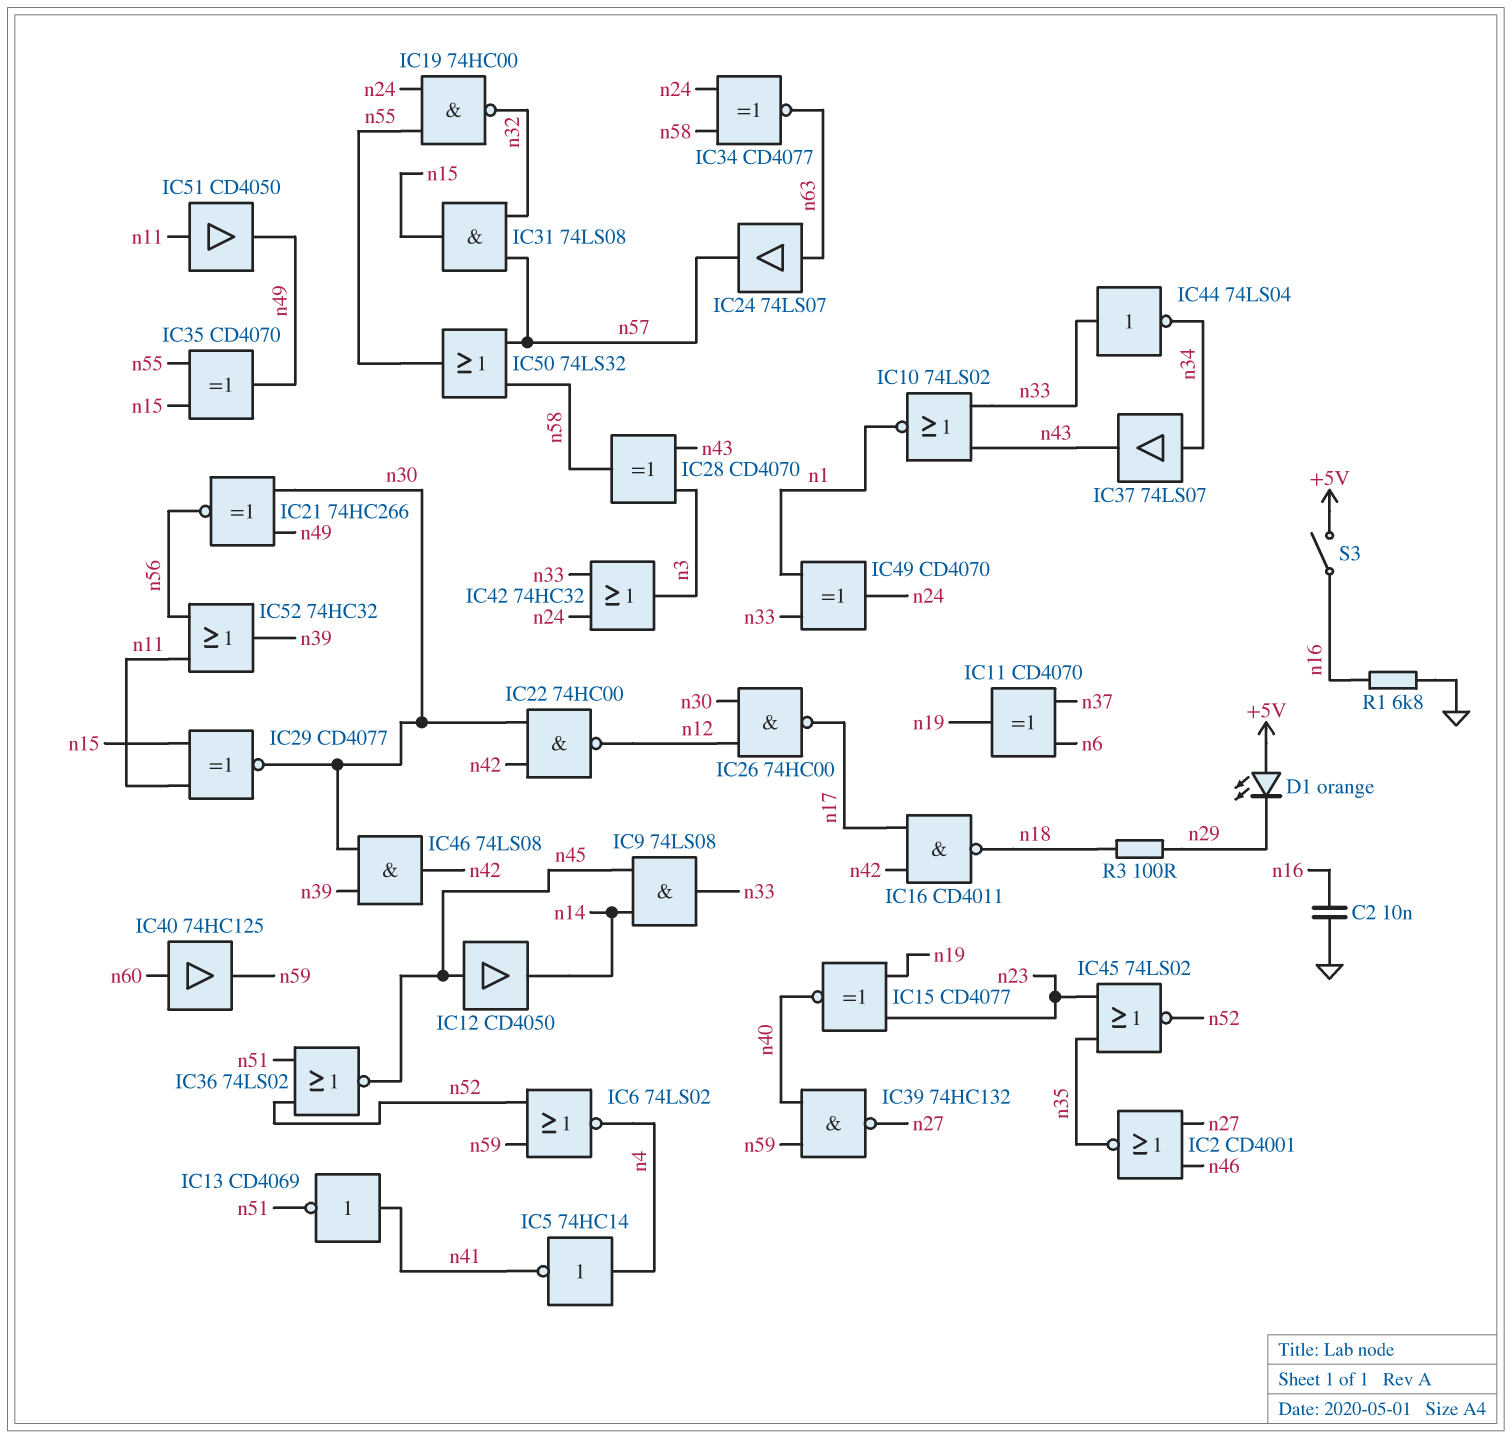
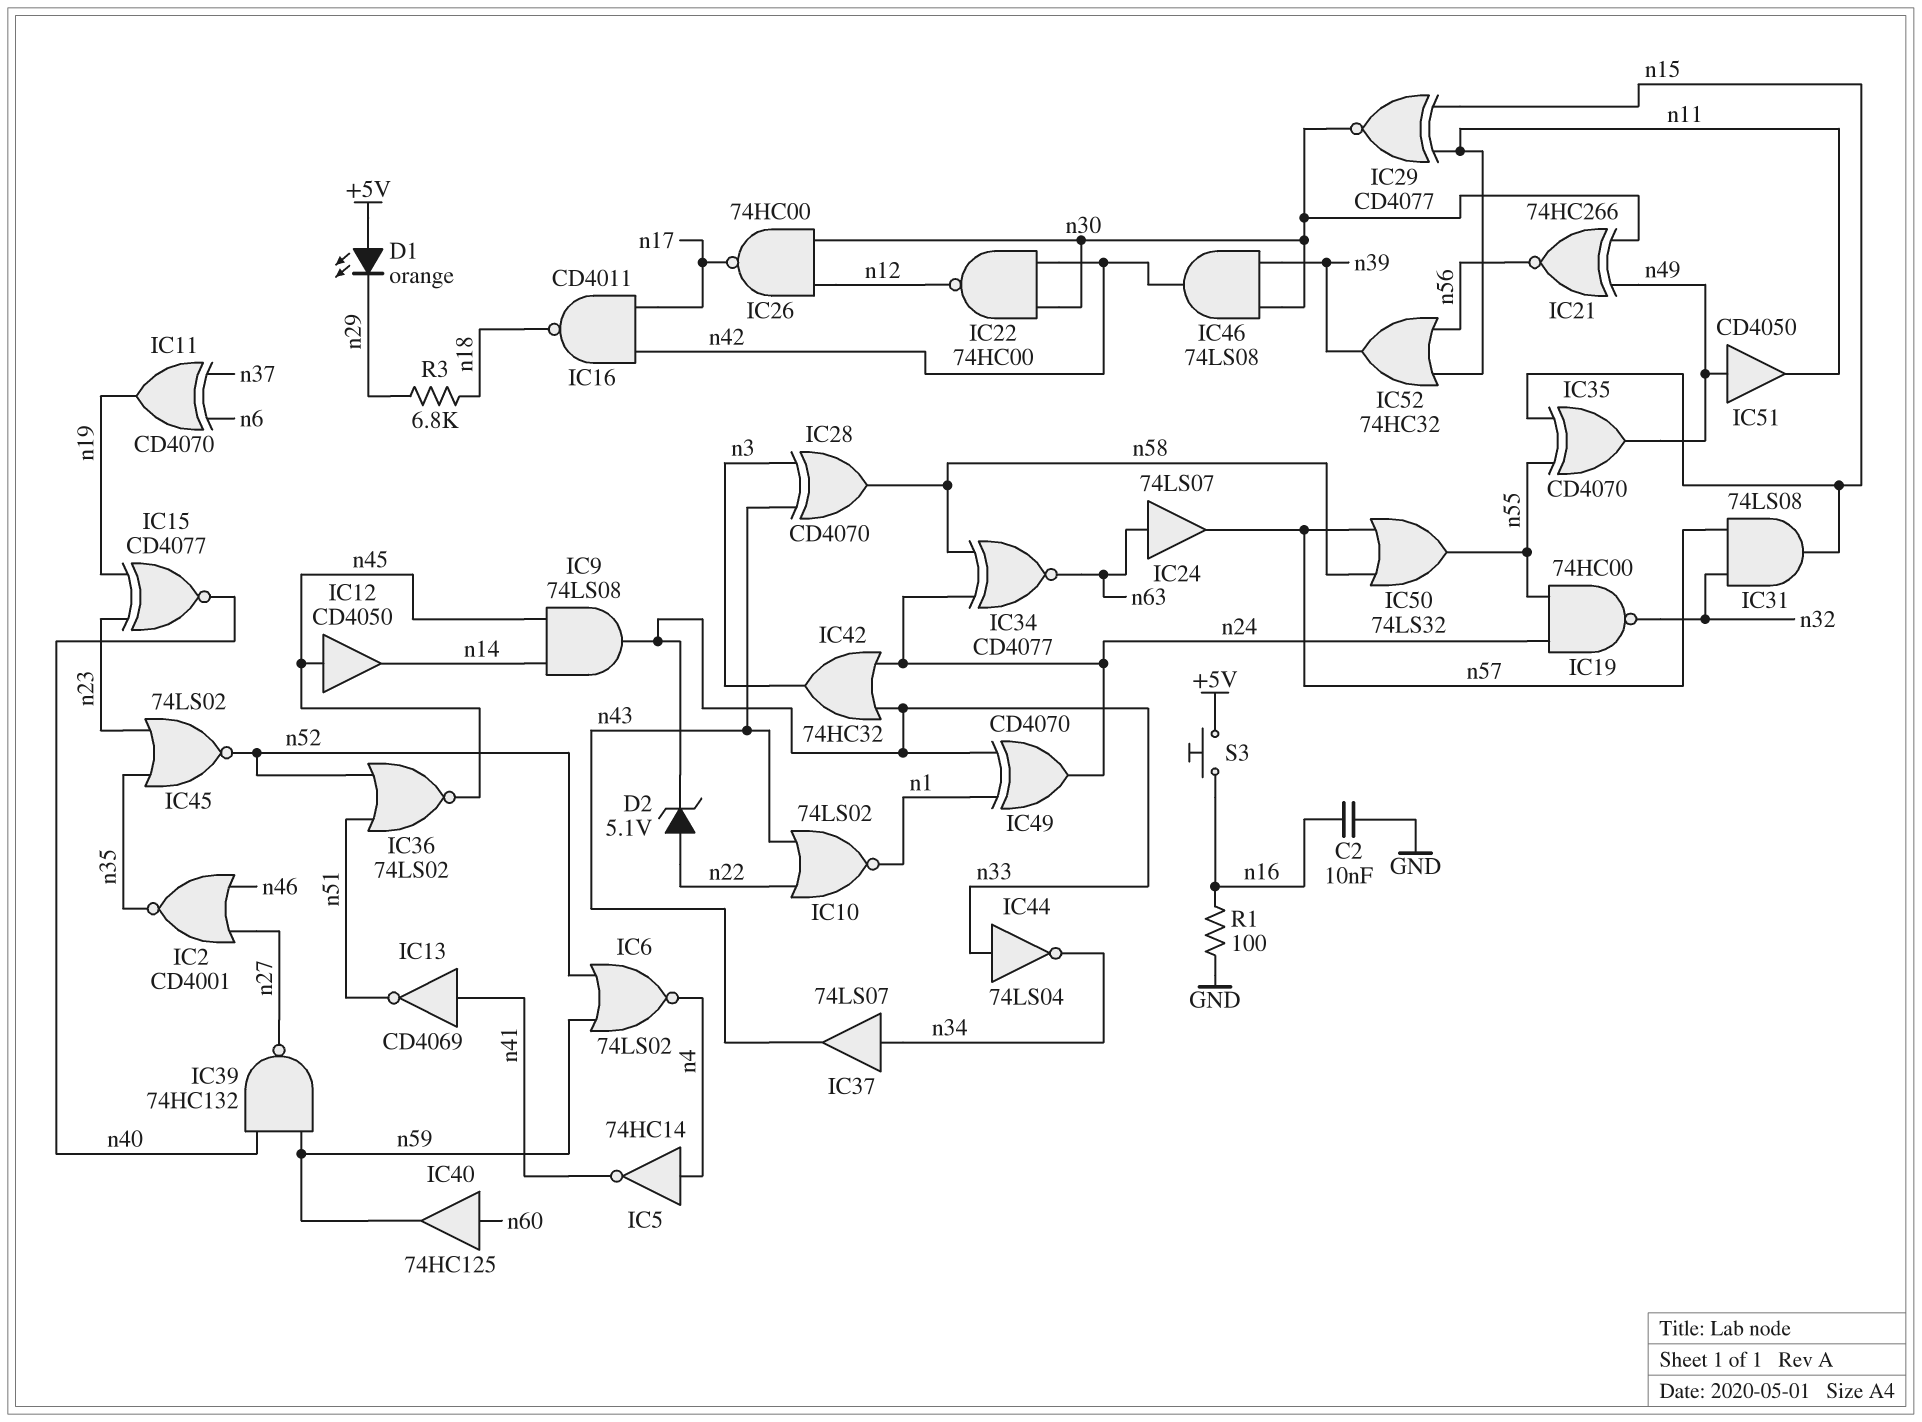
D2: none -> zener 5.1V (A n22, K n33)
IC10: NOR 74LS02 (in n33, in n43, out n1) -> NOR 74LS02 (in n22, in n43, out n1)
IC51: buffer CD4050 (in n11, out n49) -> buffer CD4050 (in n49, out n11)
R1: 6.8k (GND, n16) -> 100 (GND, n16)
R3: 100 (n18, n29) -> 6.8k (n18, n29)
S3: switch (+5V, n16) -> button (+5V, n16)

